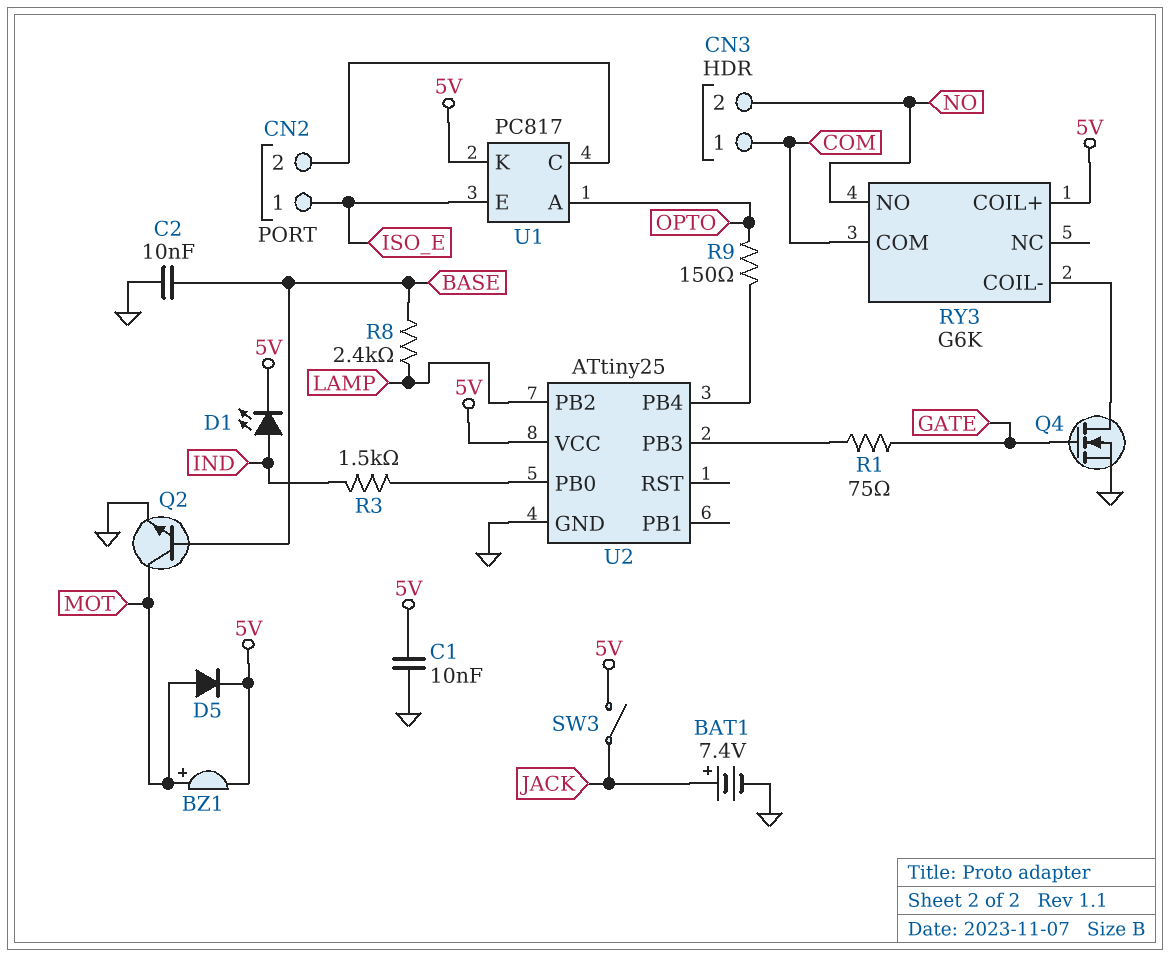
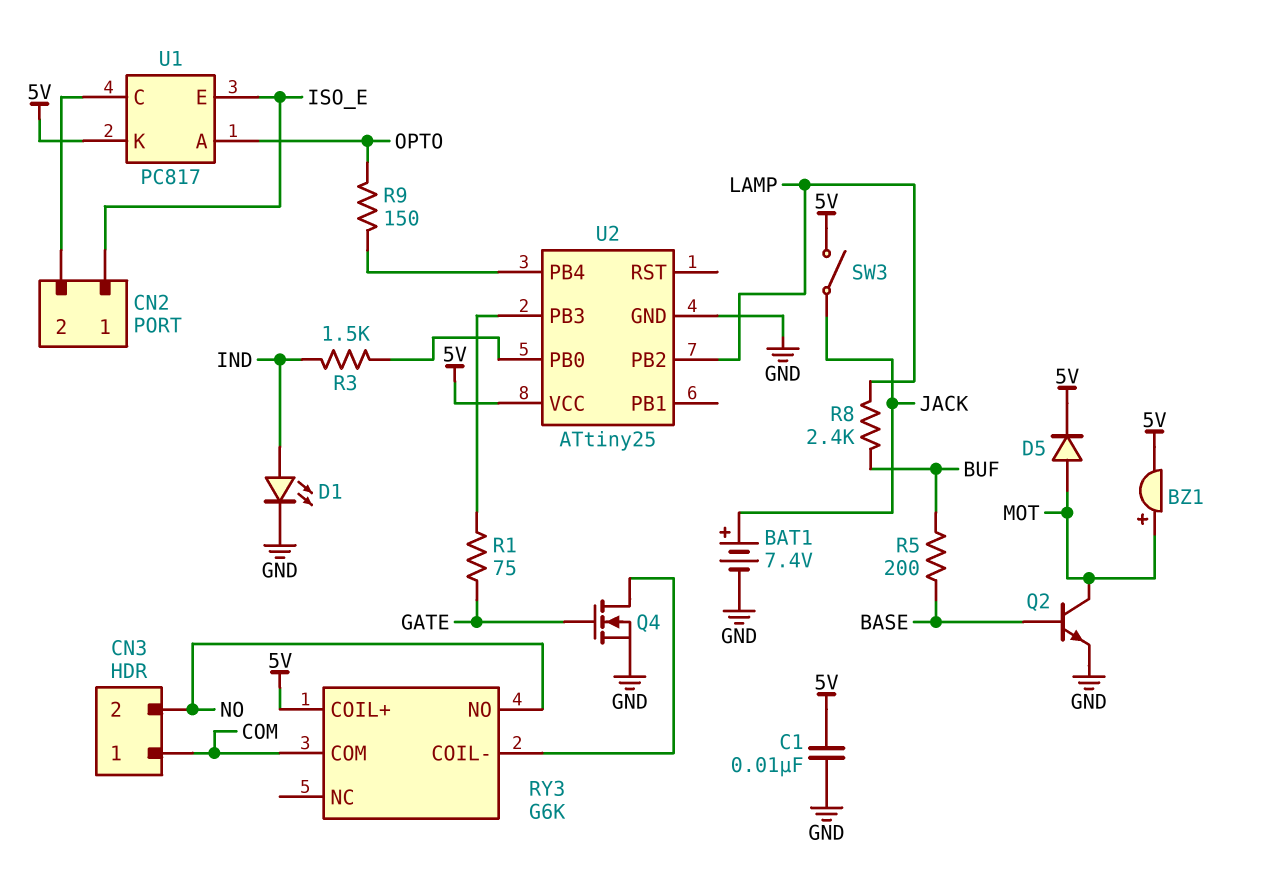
C2: 10nF (BASE, GND) -> none
D1: LED (A IND, K 5V) -> LED (A IND, K GND)
R5: none -> 200 (BASE, BUF)
R8: 2.4k (BASE, LAMP) -> 2.4k (BUF, LAMP)

